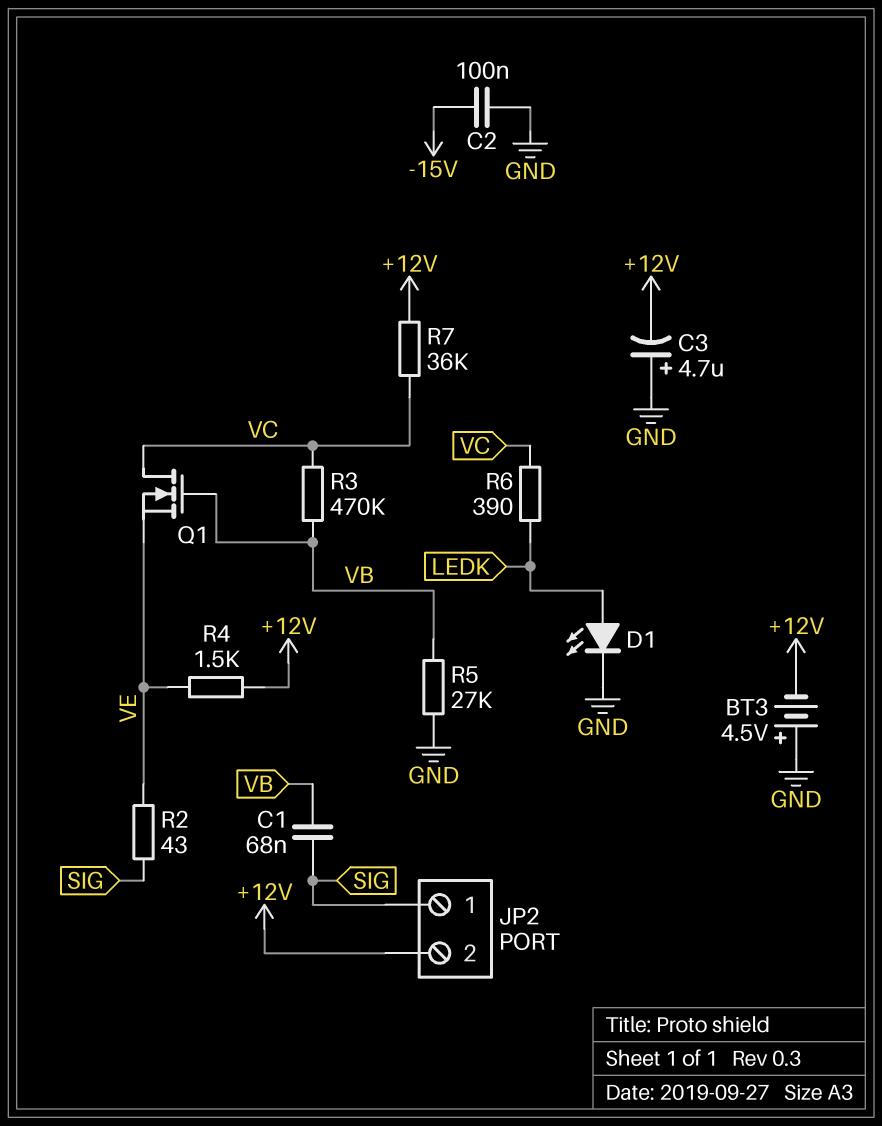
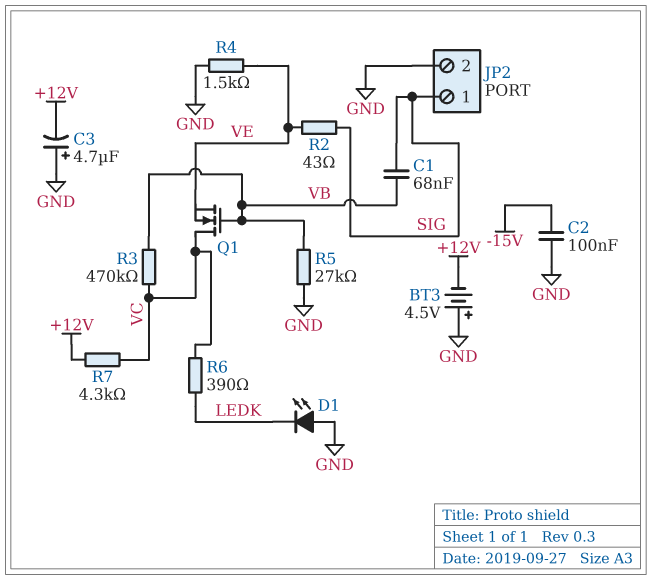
D1: LED (A LEDK, K GND) -> LED (A GND, K LEDK)
JP2 pin 2: +12V -> GND
R4: 1.5k (+12V, VE) -> 1.5k (GND, VE)
R7: 36k (+12V, VC) -> 4.3k (+12V, VC)

